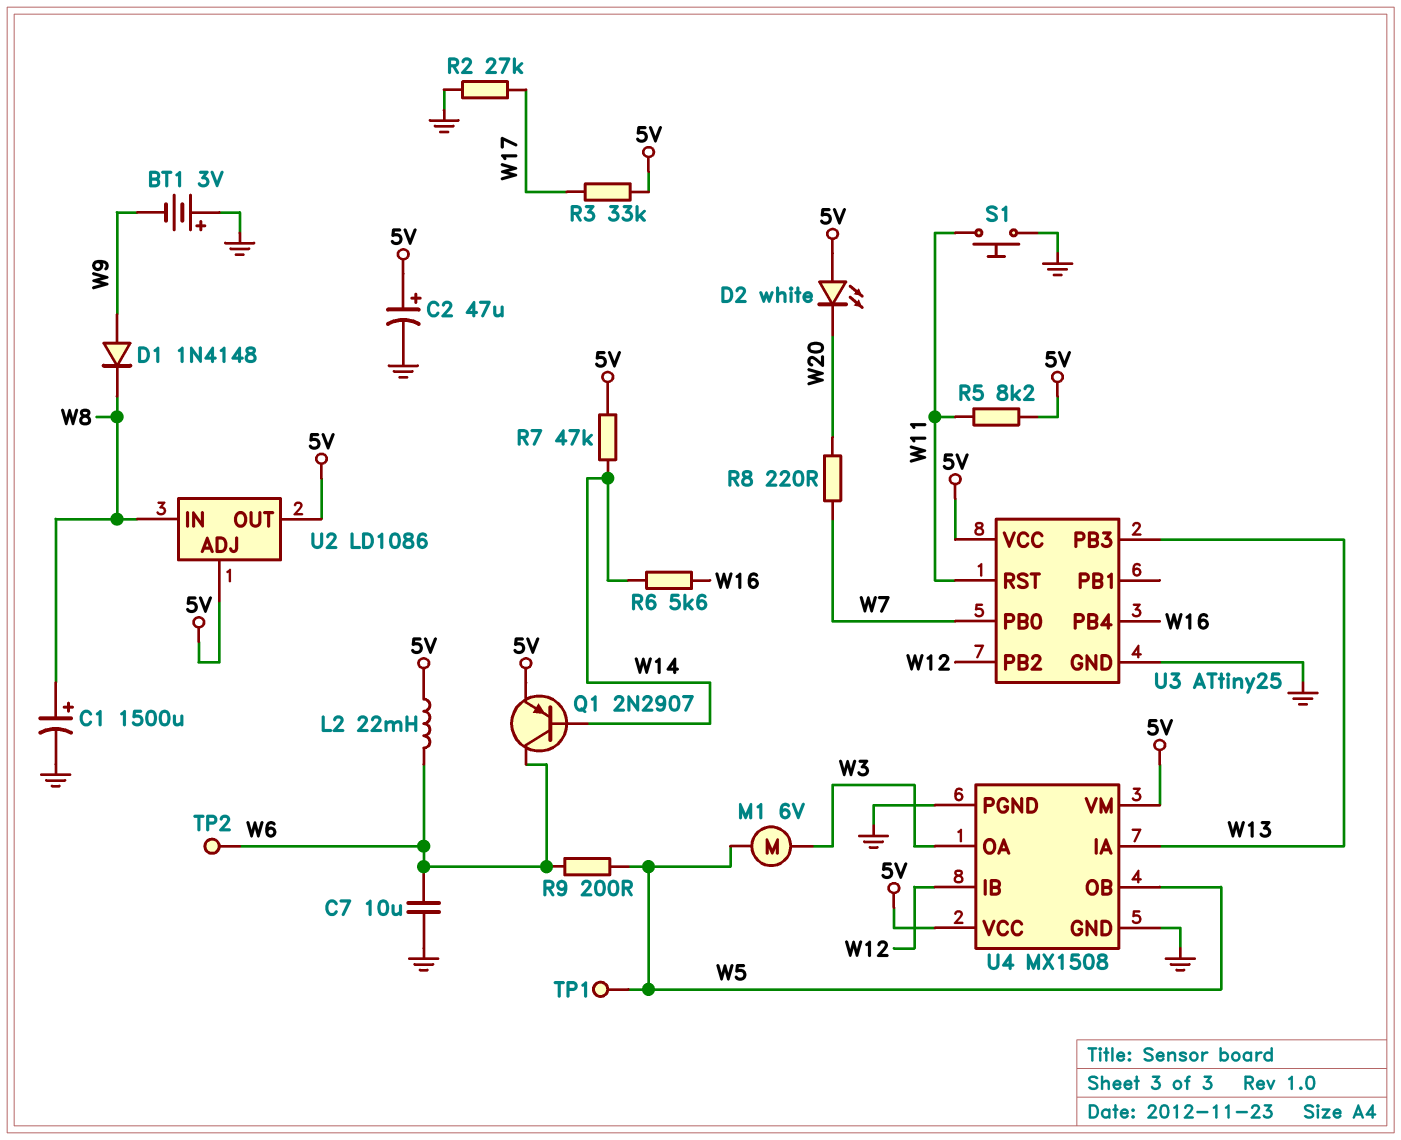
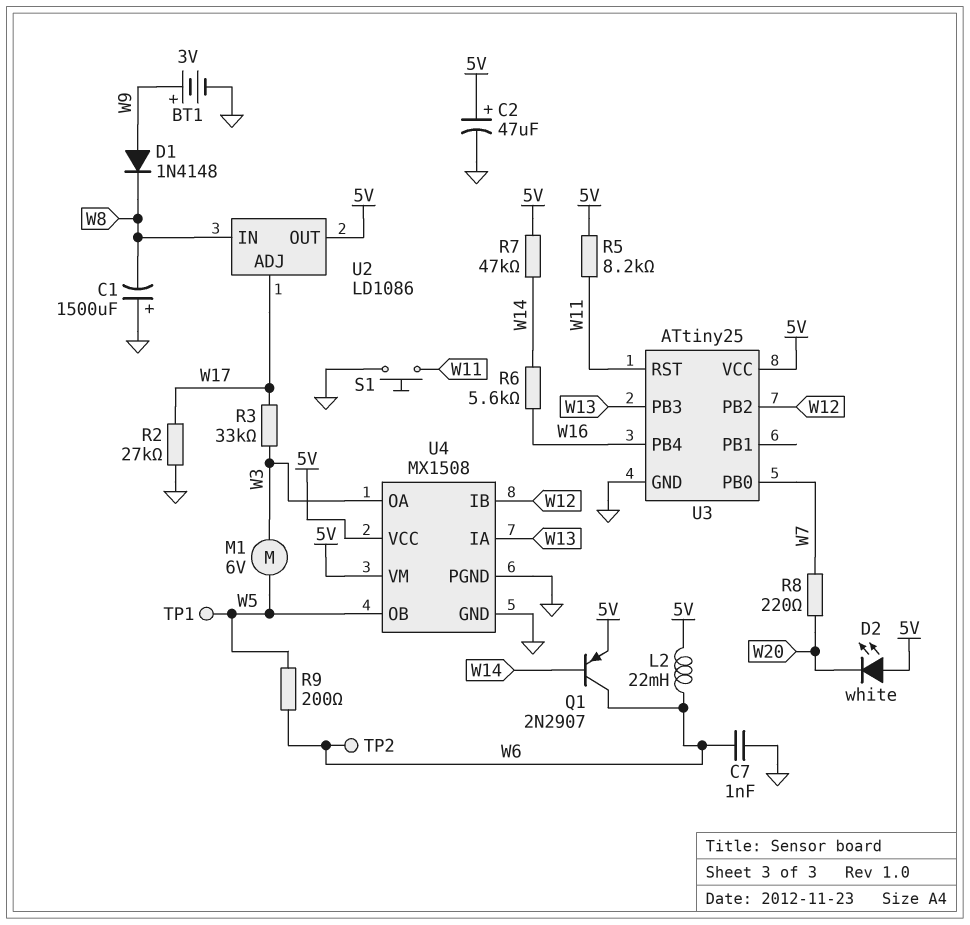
BT1: 3V (plus GND, minus W9) -> 3V (plus W9, minus GND)
C1: 1500uF (plus W8, minus GND) -> 1500uF (plus GND, minus W8)
C7: 10uF (GND, W6) -> 1nF (GND, W6)
R3: 33k (5V, W17) -> 33k (W3, W17)
U2 pin ADJ: 5V -> W17

